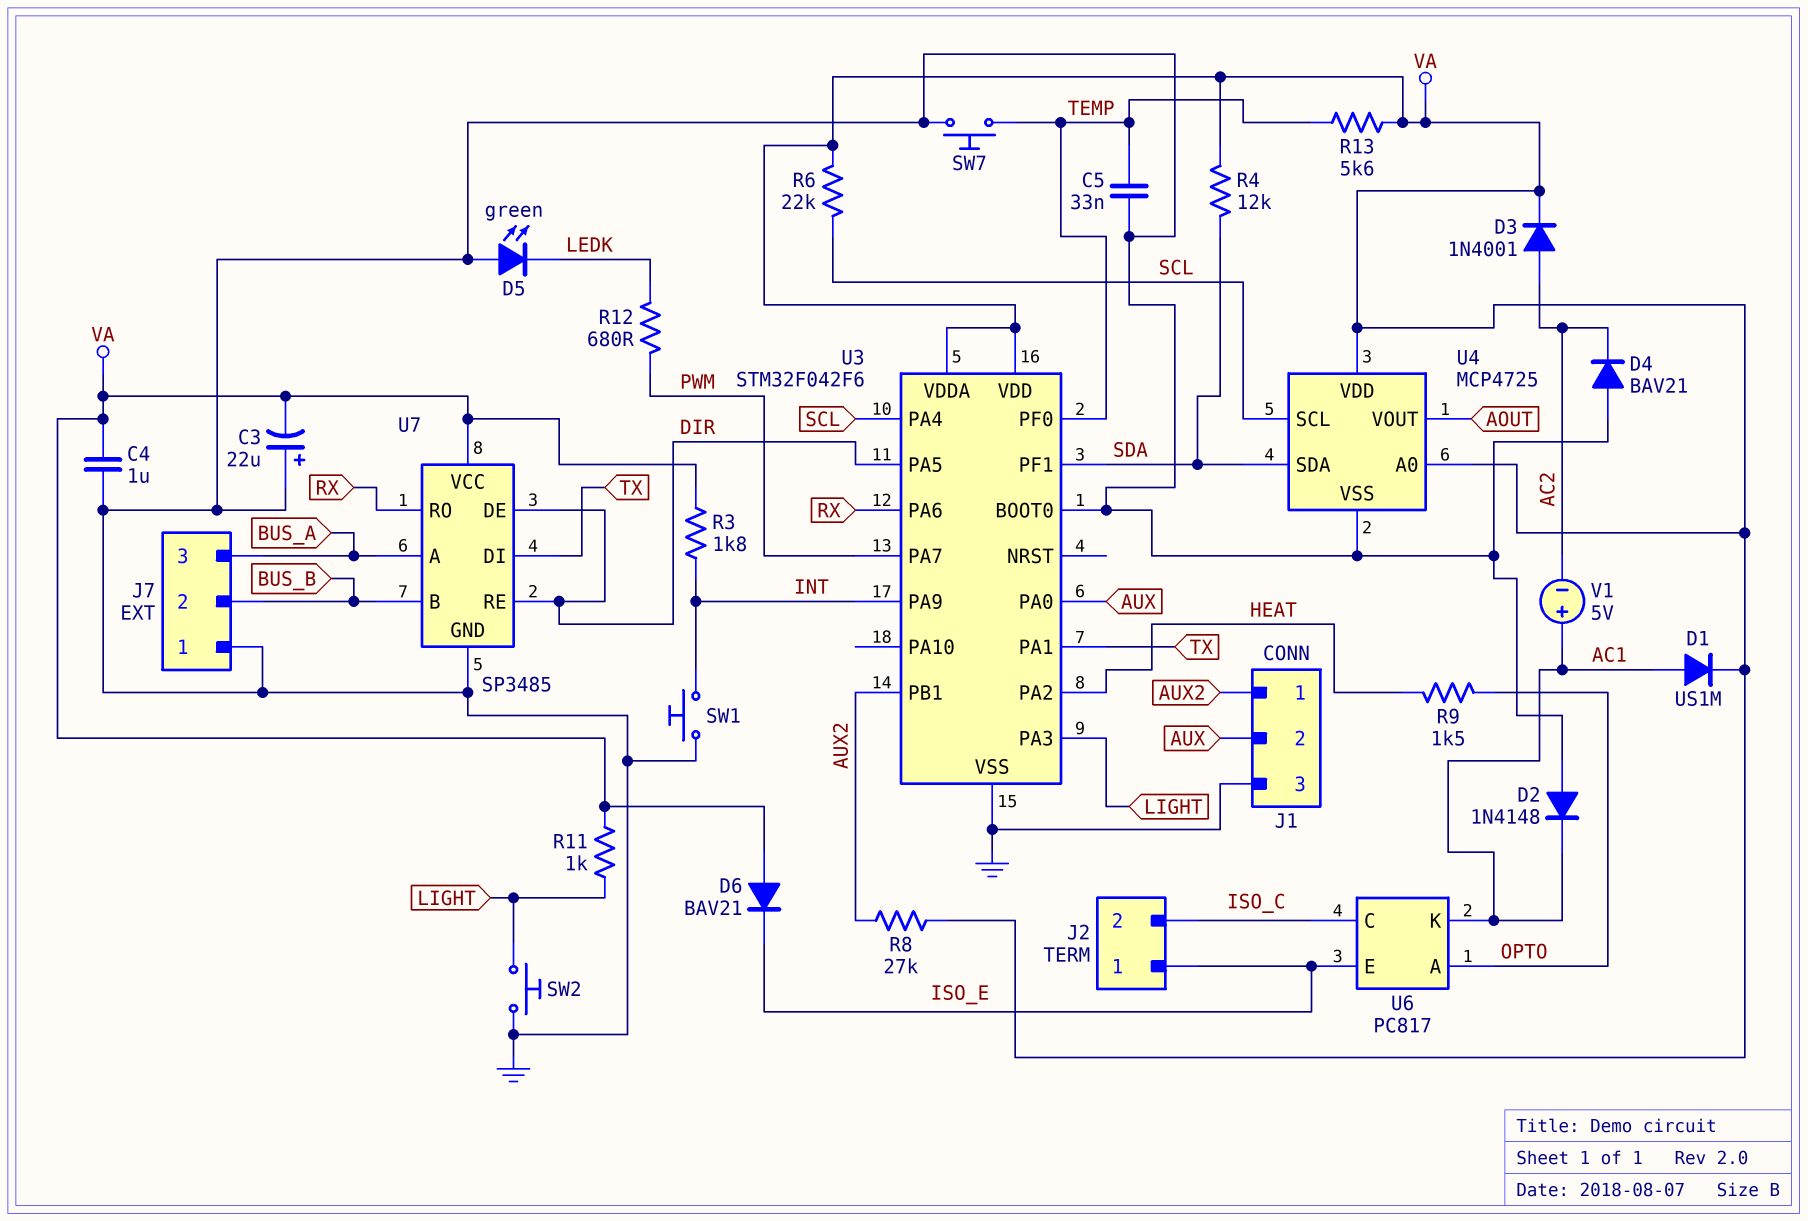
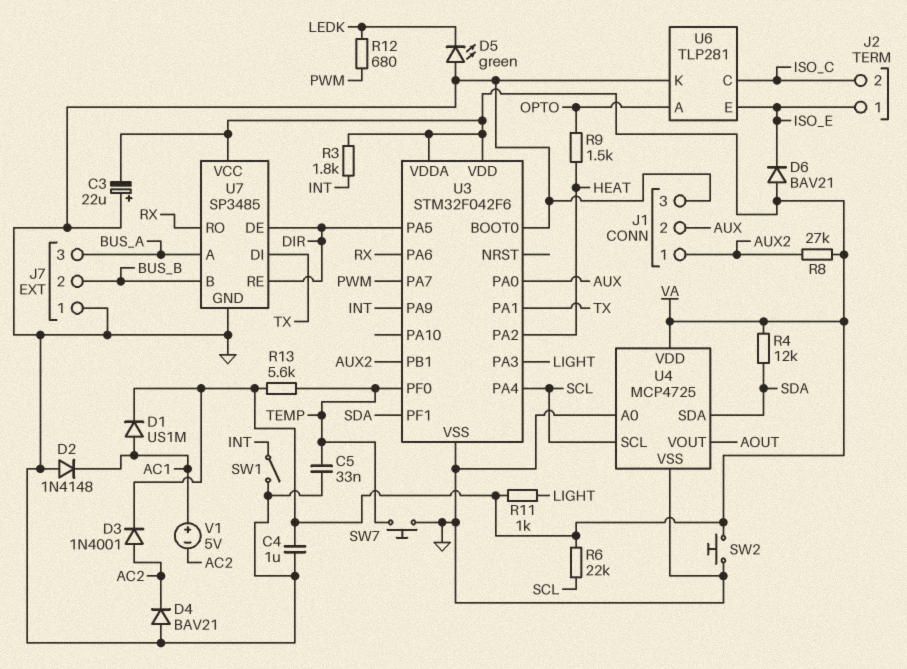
SW1: button (GND, INT) -> switch (GND, INT)
SW2: button (GND, LIGHT) -> button (GND, VA)
U4 pin A0: VA -> GND
U6: PC817 -> TLP281
U6 pin K: AC1 -> GND

